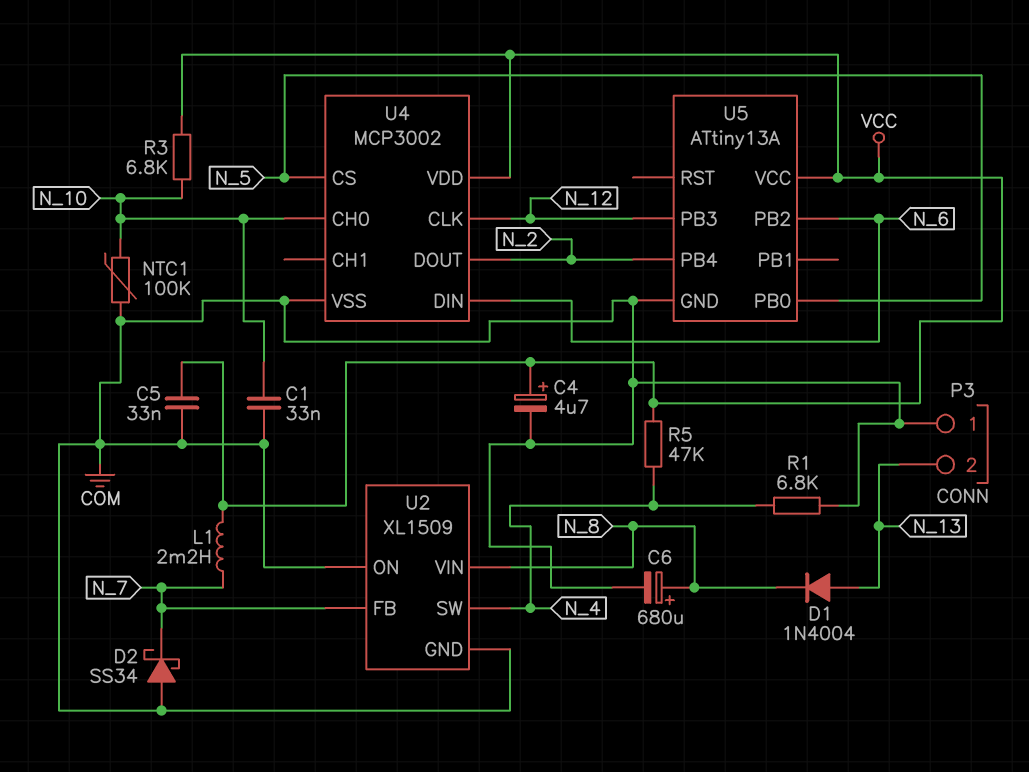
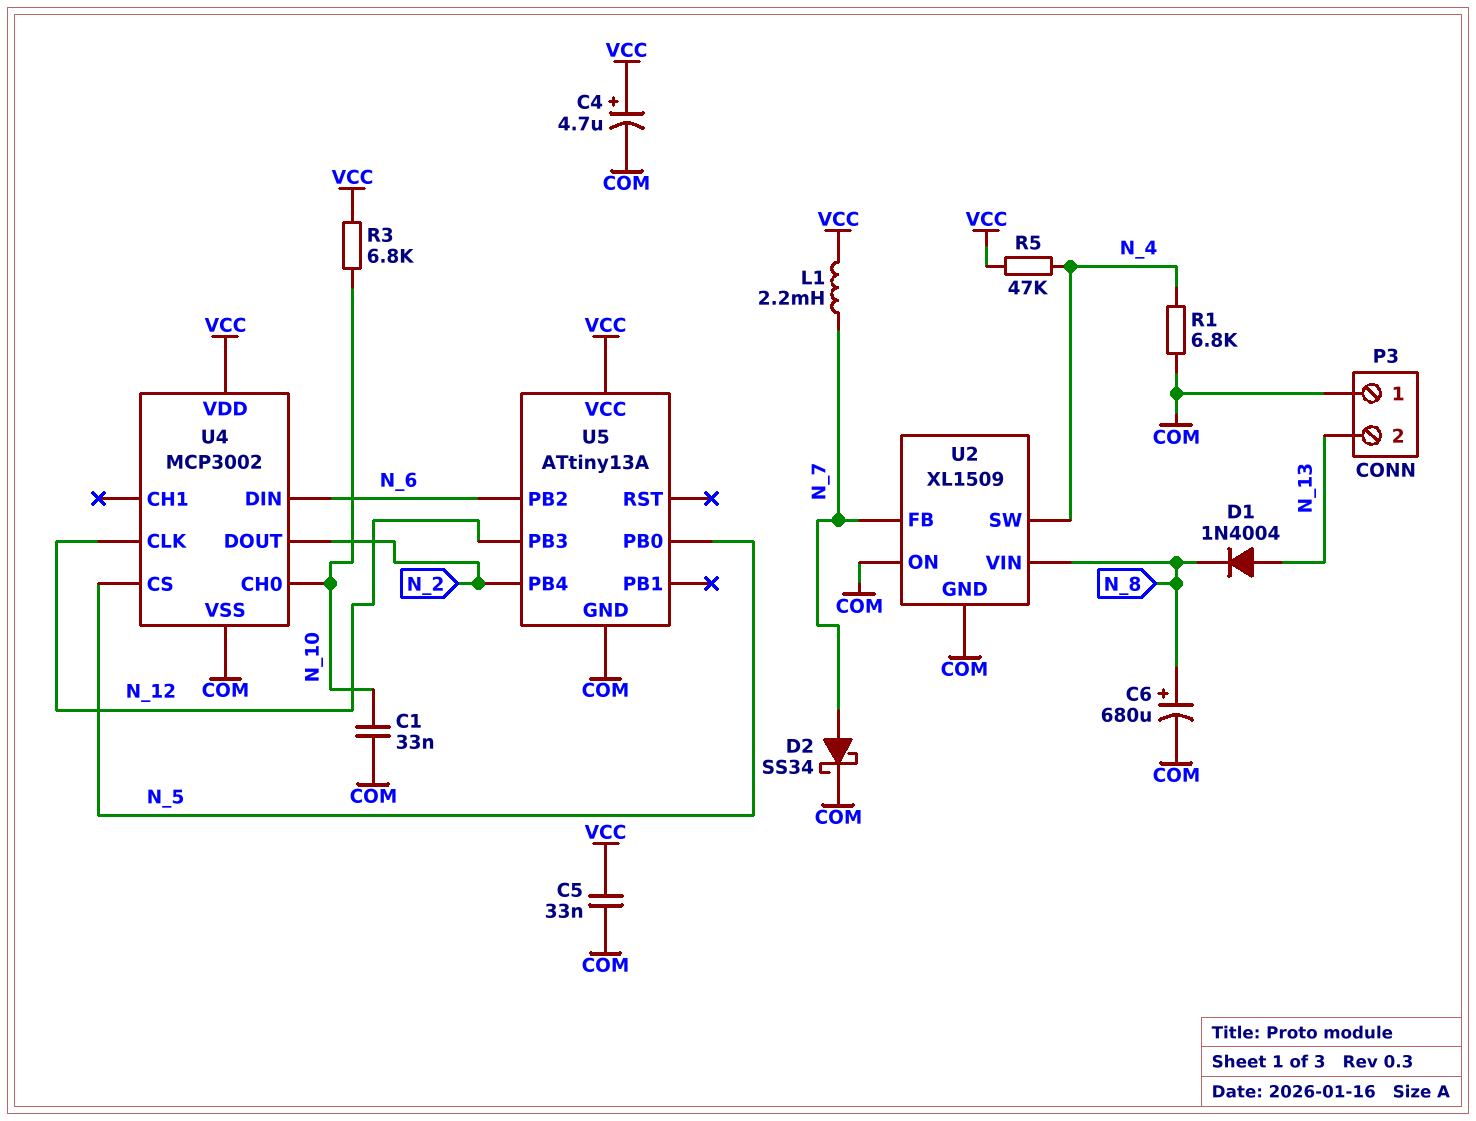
D2: schottky SS34 (A COM, K N_7) -> schottky SS34 (A N_7, K COM)
NTC1: 100k (COM, N_10) -> none

